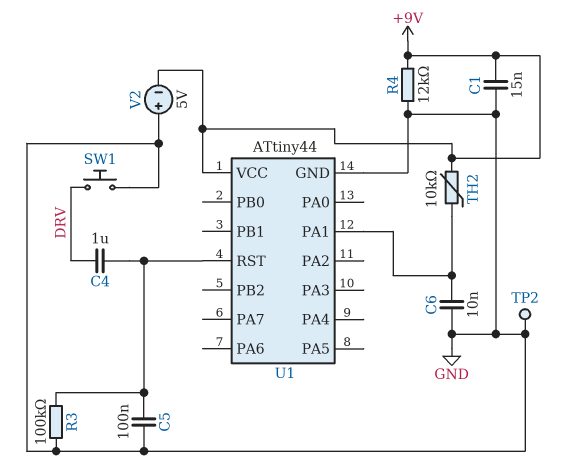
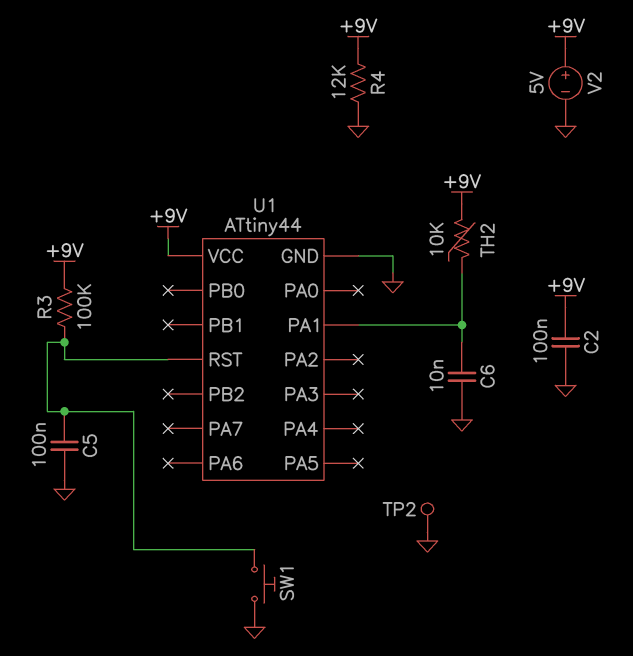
C1: 15nF (+9V, GND) -> none
C2: none -> 100nF (+9V, GND)
C4: 1uF (DRV, U1/RST) -> none
R3: 100k (GND, U1/RST) -> 100k (+9V, U1/RST)
SW1: button (DRV, GND) -> button (GND, U1/RST)
V2: 5V (plus GND, minus +9V) -> 5V (plus +9V, minus GND)

